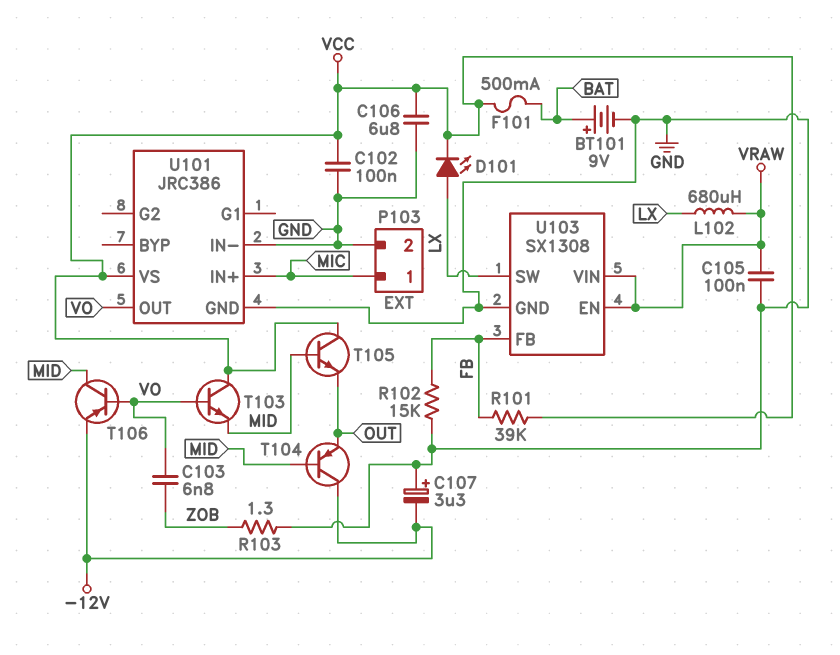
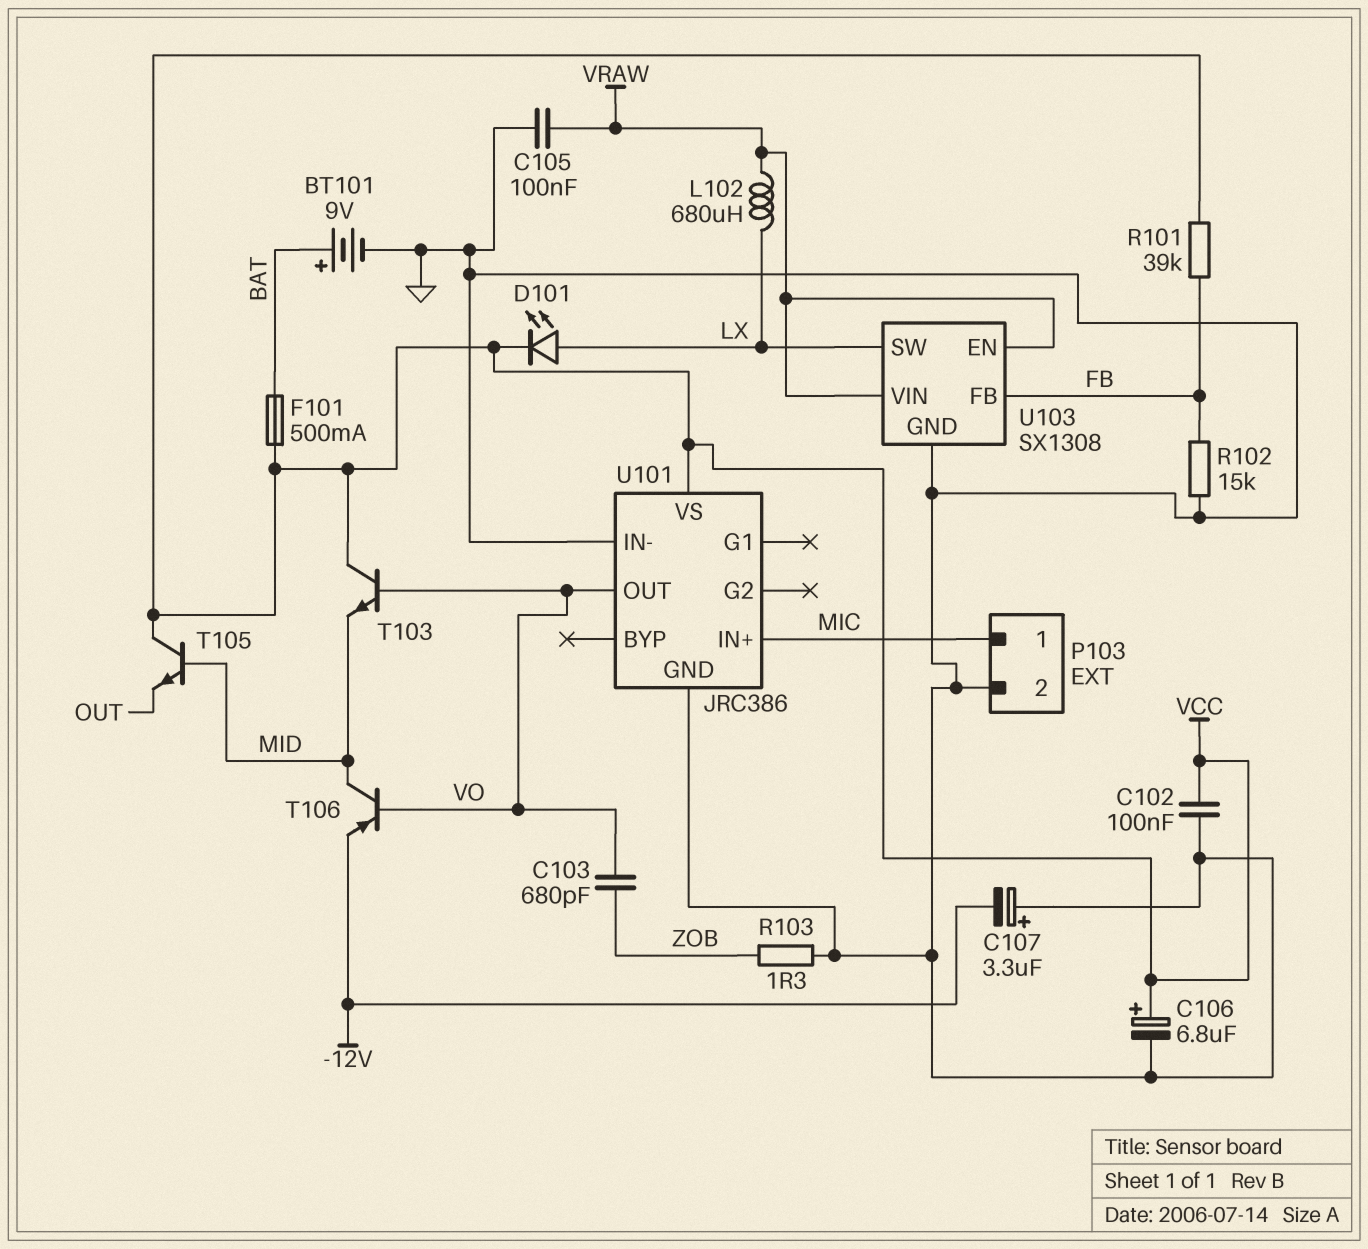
C103: 6.8nF (VO, ZOB) -> 680pF (VO, ZOB)
C106: 6.8uF (GND, VCC) -> 6.8uF (plus VCC, minus GND)
T104: PNP (B MID, C -12V, E OUT) -> none

